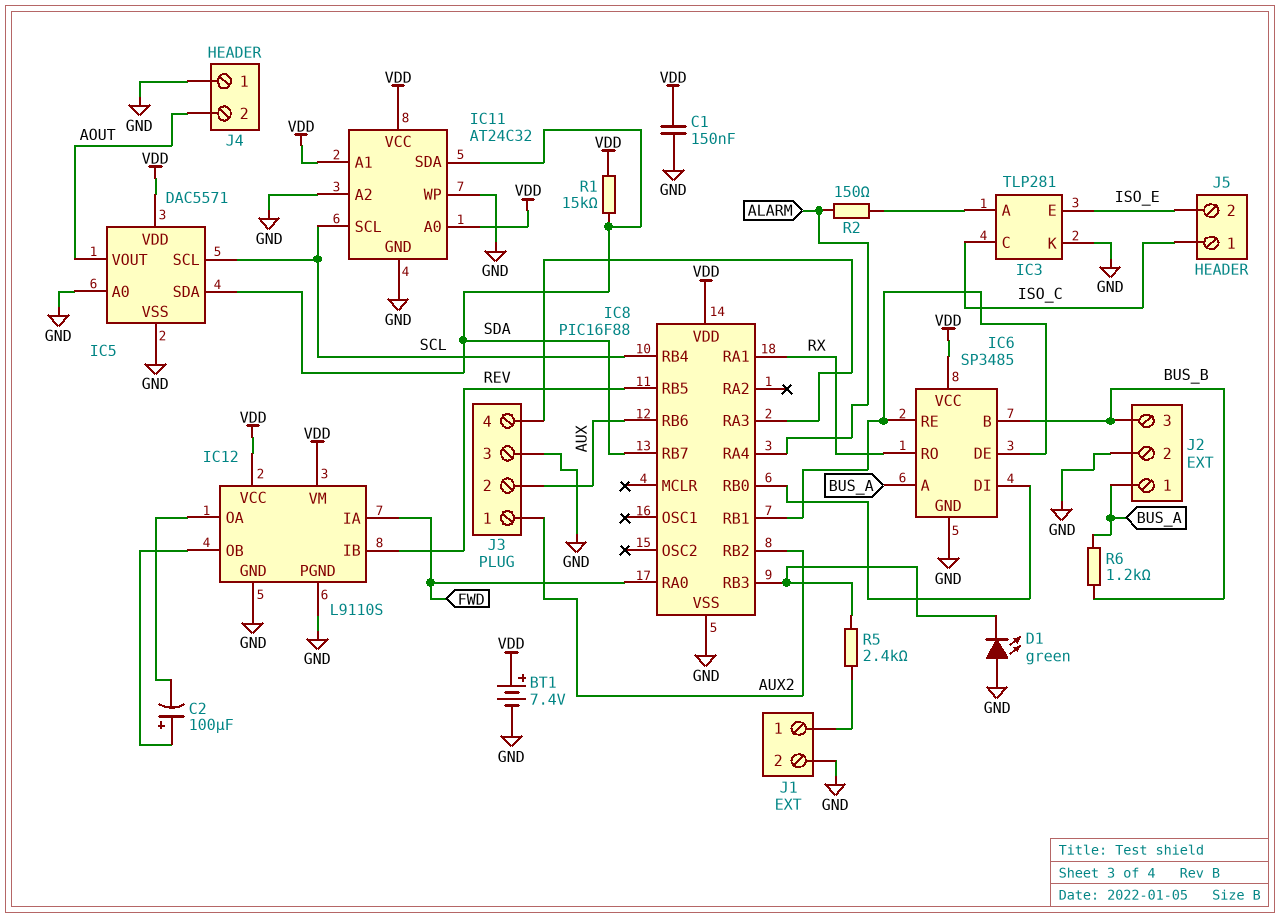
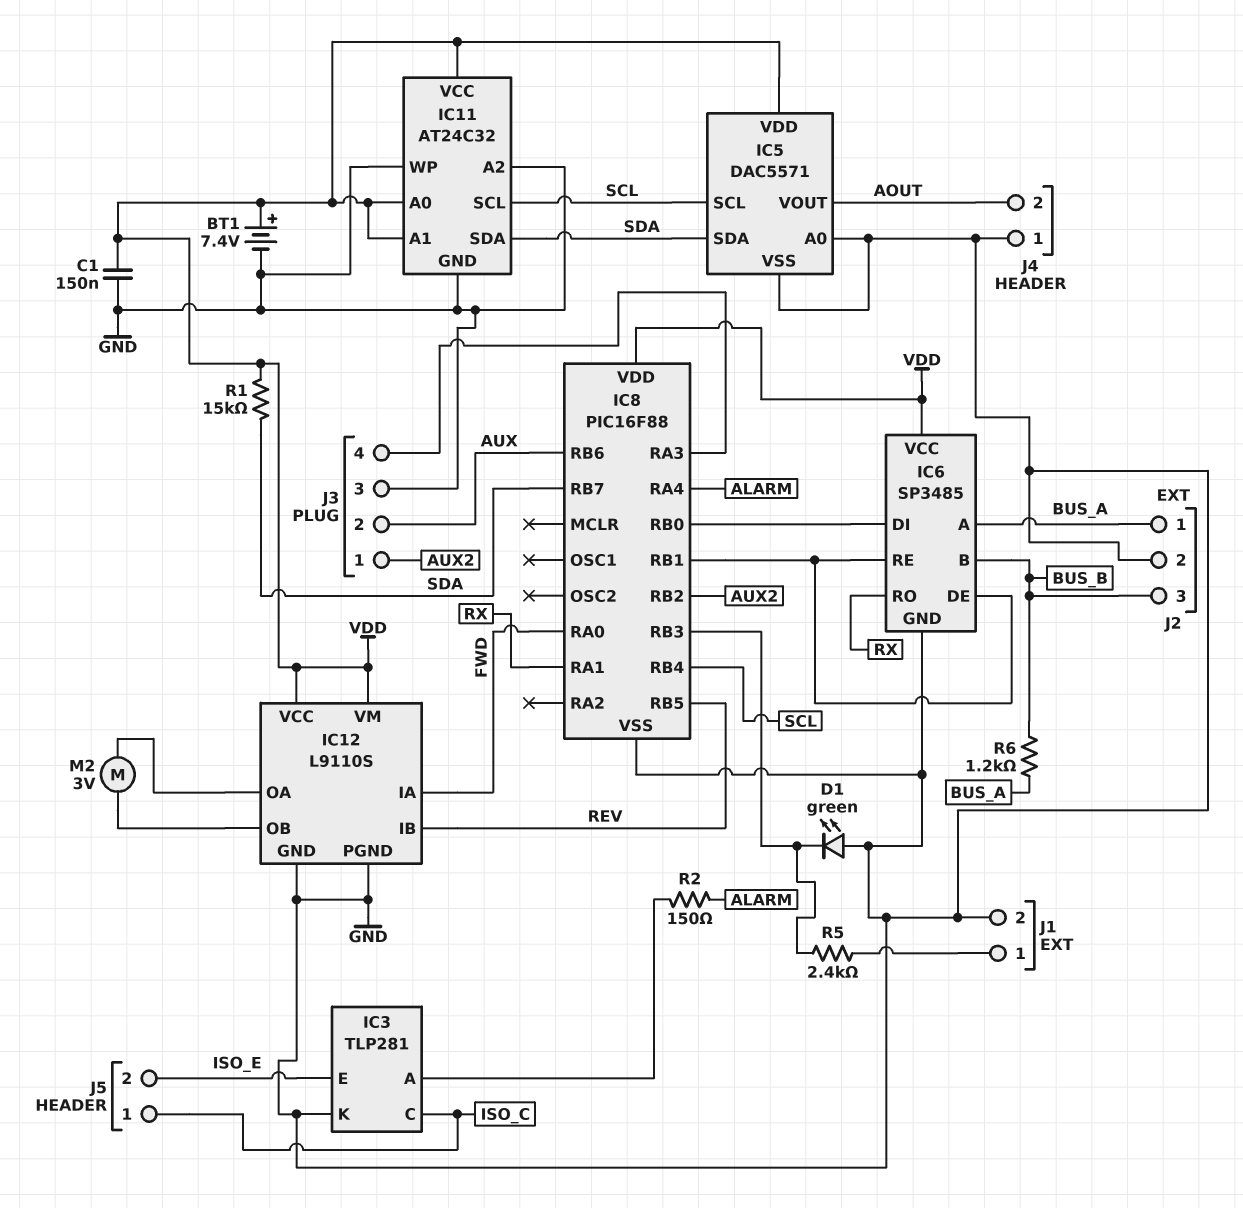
C2: 100uF (plus IC12/OB, minus IC12/OA) -> none
M2: none -> motor 3V (IC12/OA, IC12/OB)

